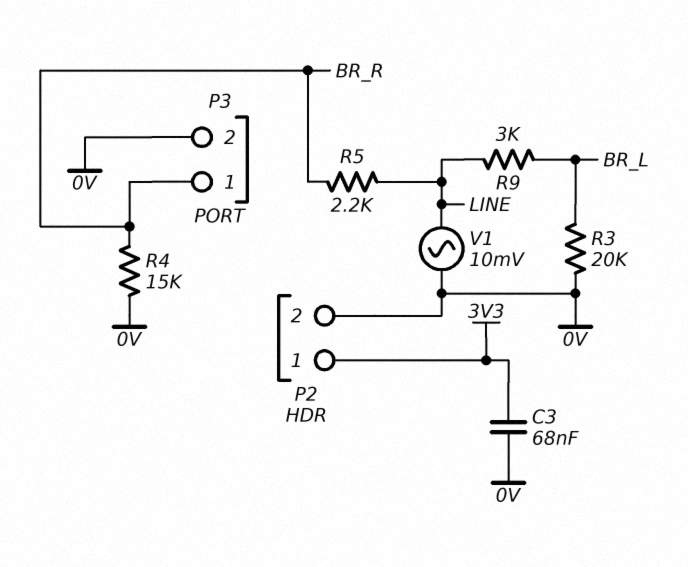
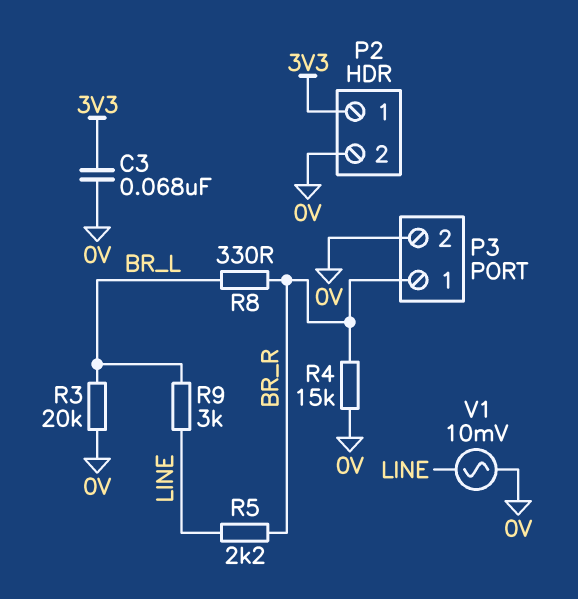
R8: none -> 330 (BR_L, BR_R)

